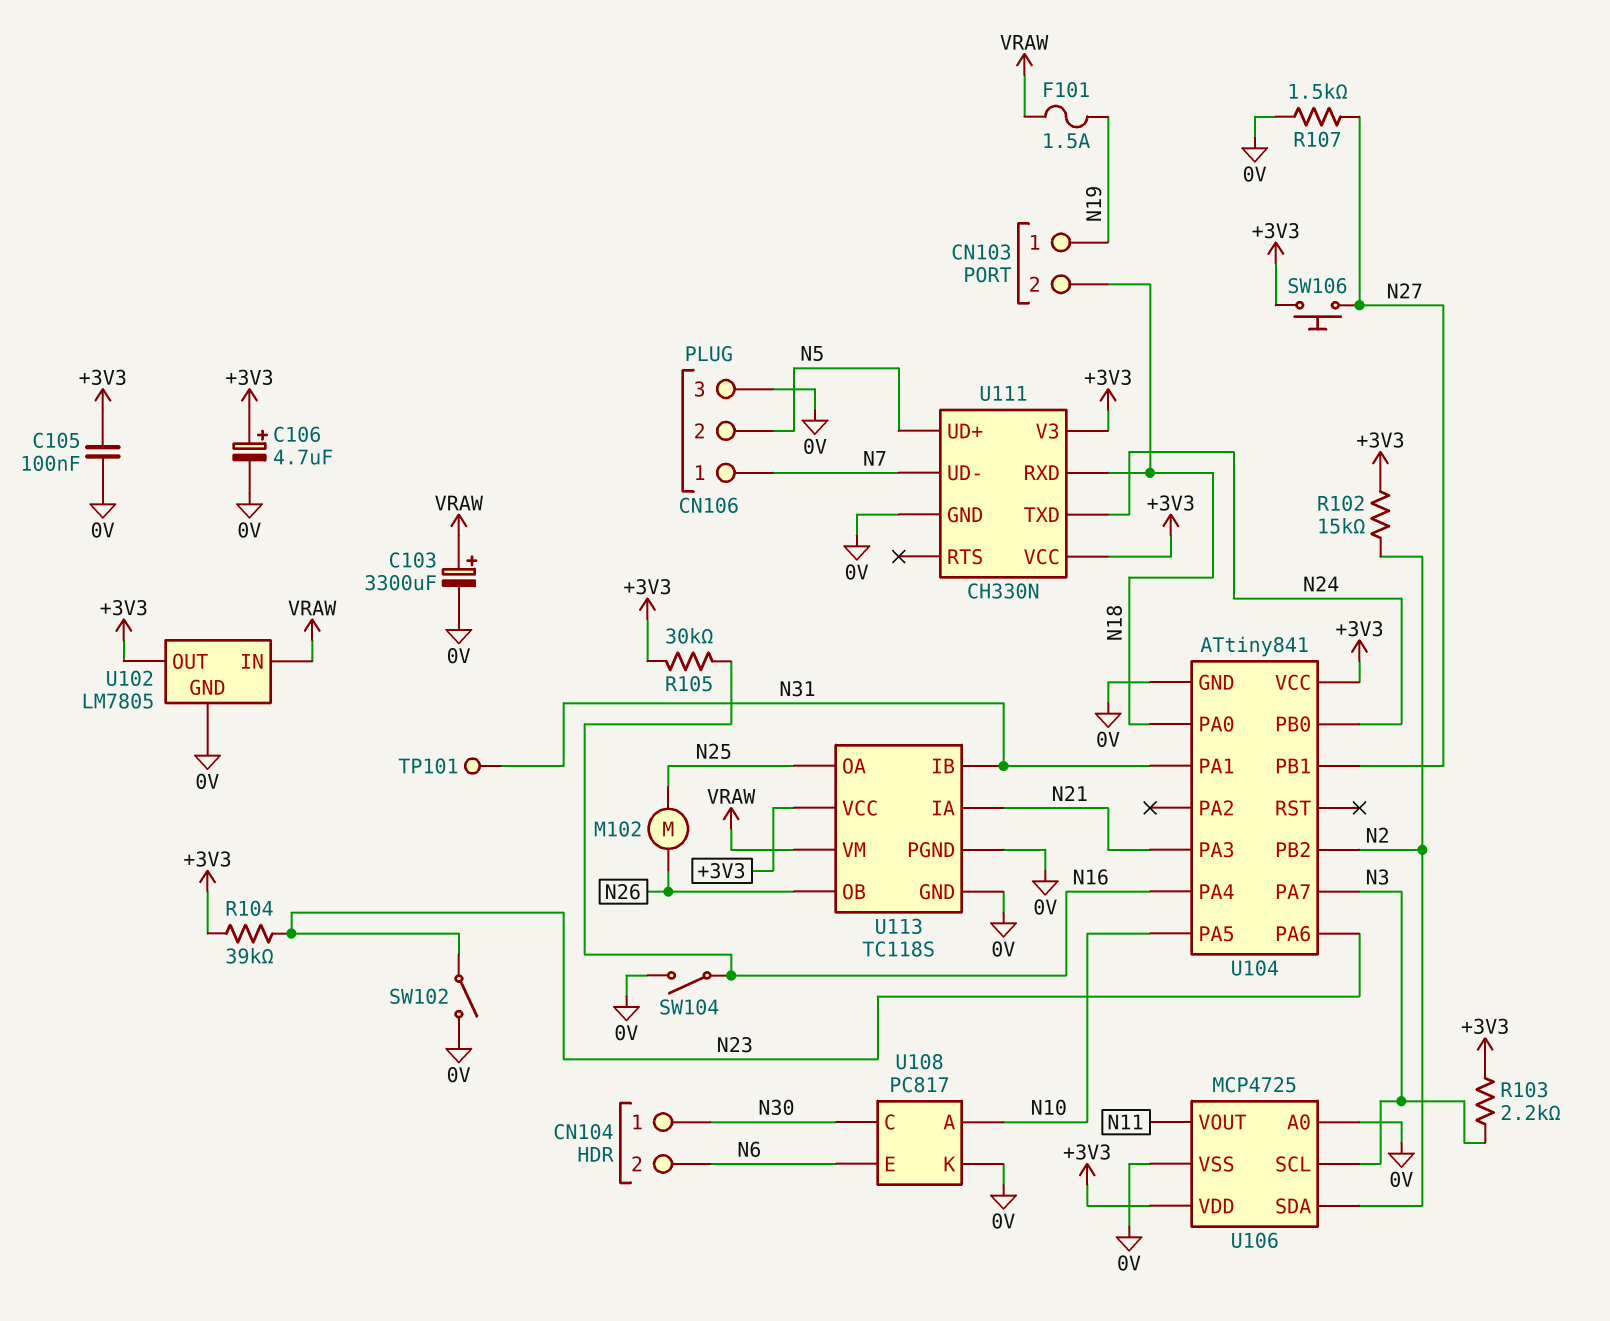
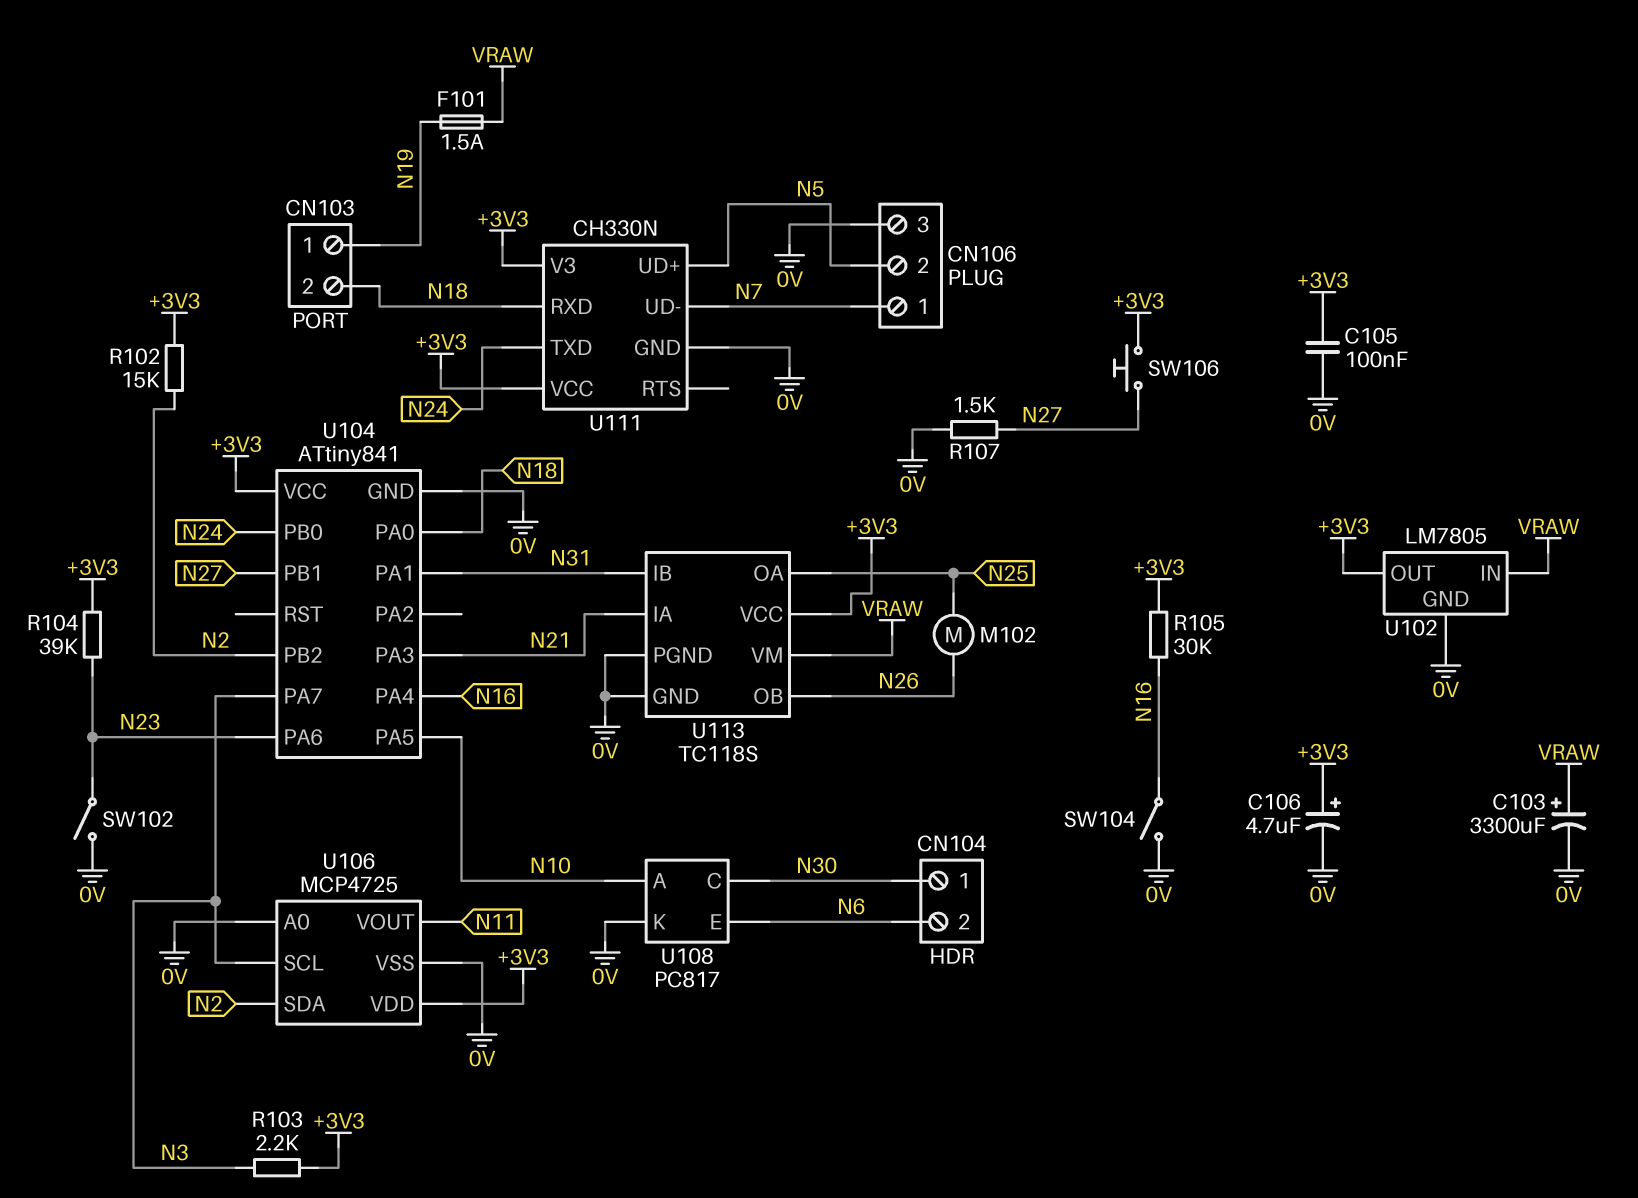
TP101: test point (N31) -> none

